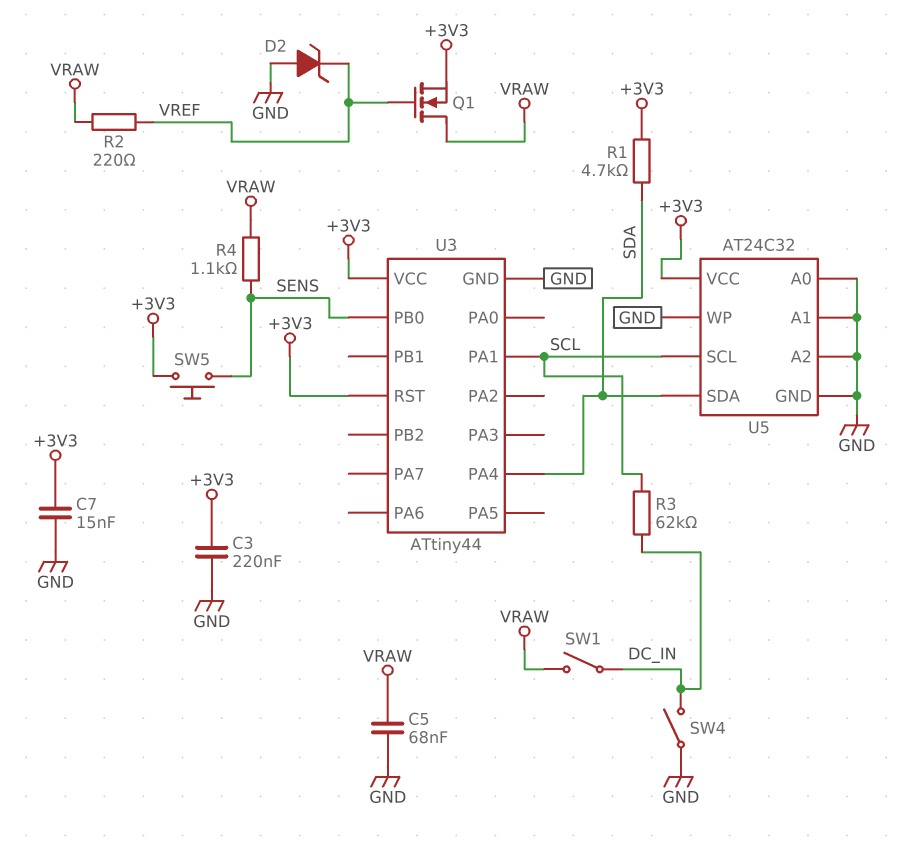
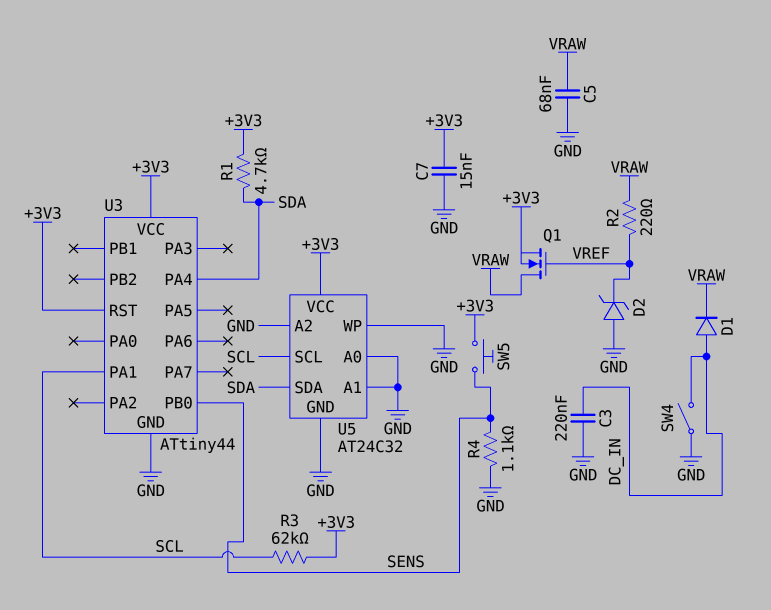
C3: 220nF (+3V3, GND) -> 220nF (DC_IN, GND)
D1: none -> diode (A DC_IN, K VRAW)
R3: 62k (DC_IN, SCL) -> 62k (+3V3, SCL)
R4: 1.1k (SENS, VRAW) -> 1.1k (GND, SENS)
SW1: switch (DC_IN, VRAW) -> none

